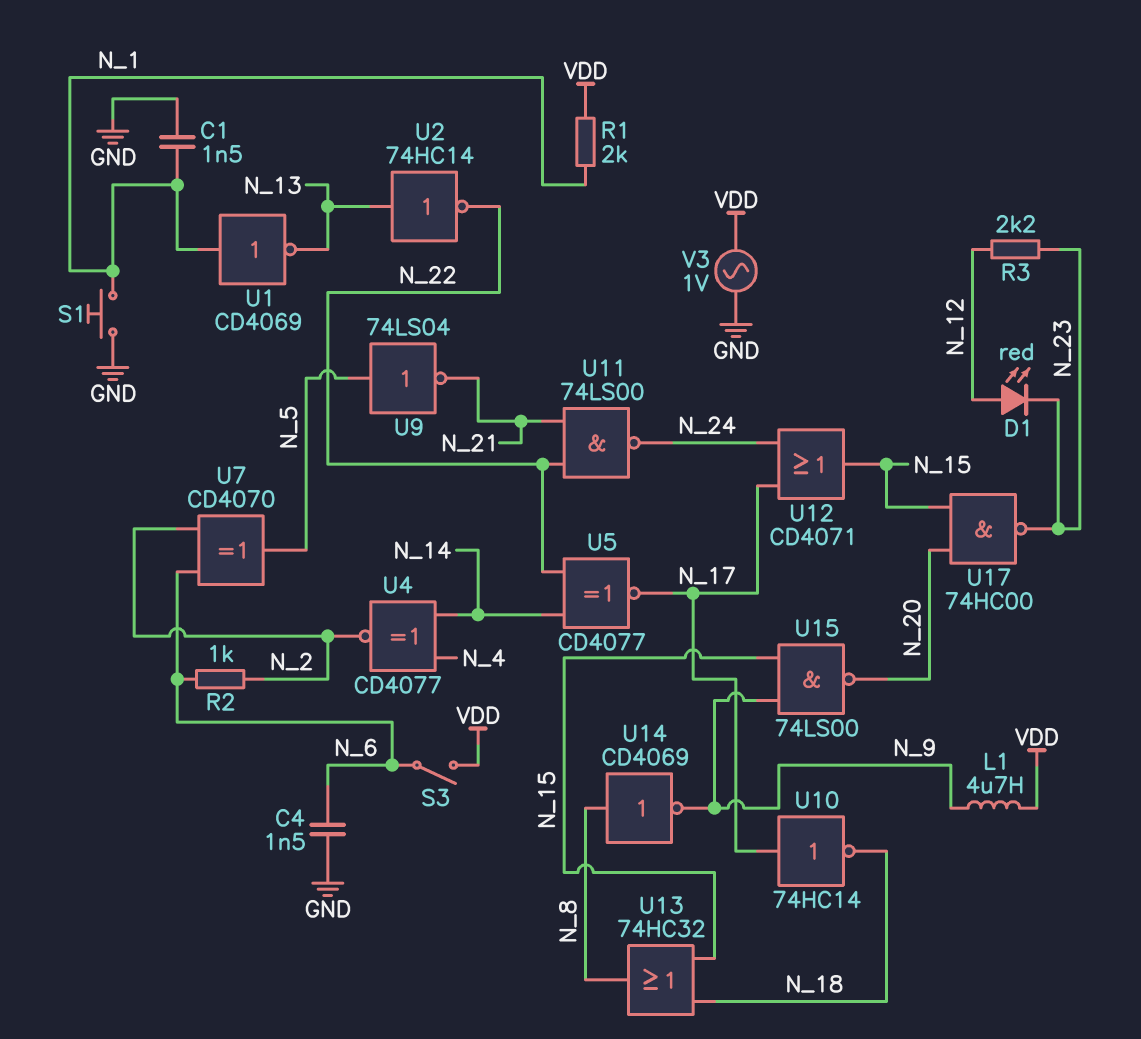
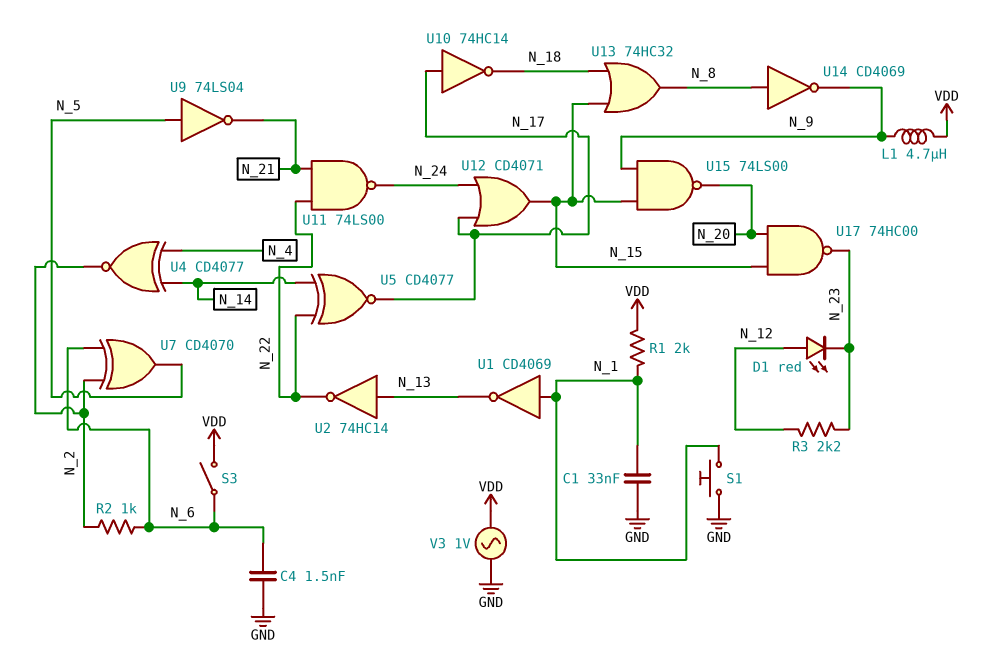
C1: 1.5nF (GND, N_1) -> 33nF (GND, N_1)

